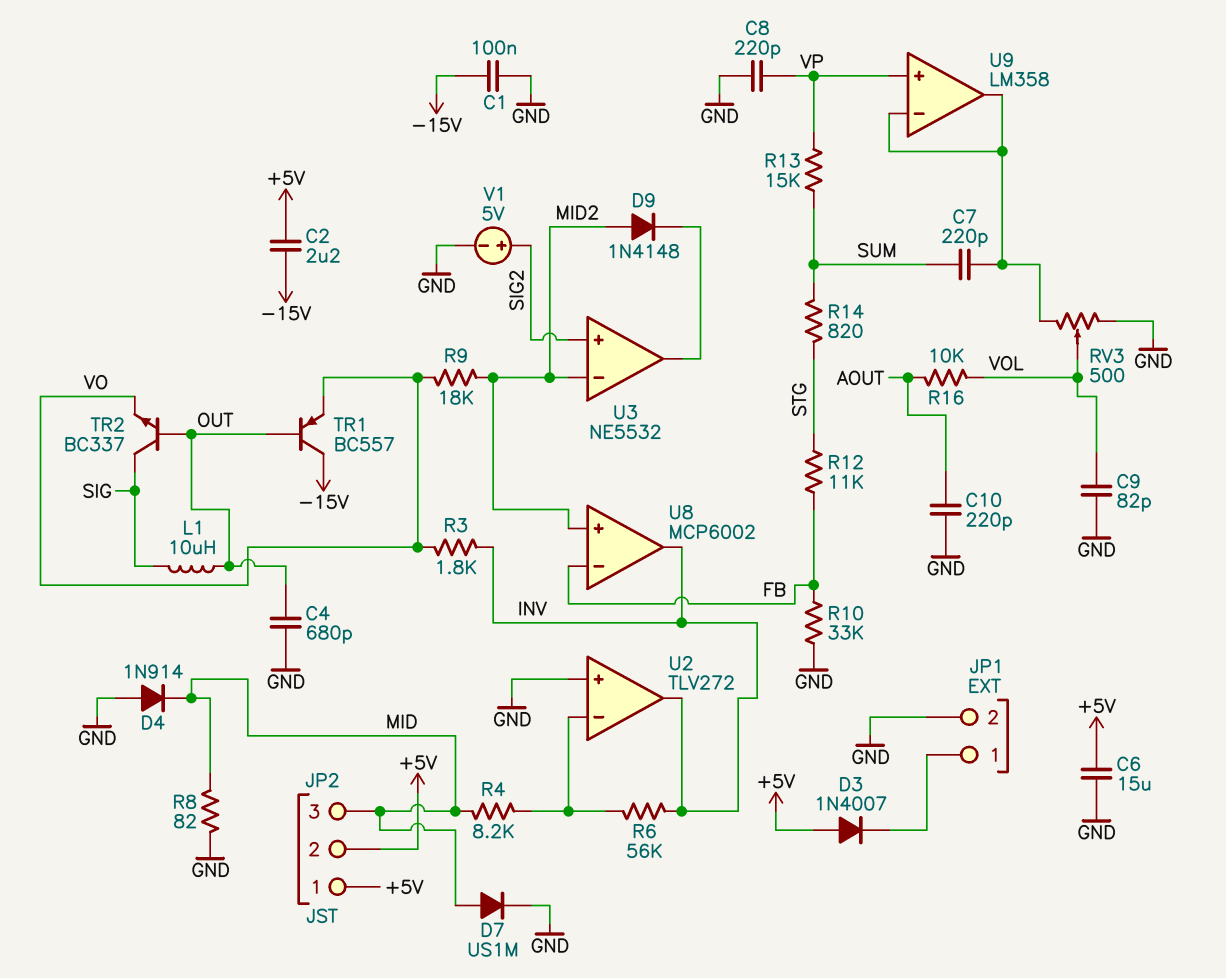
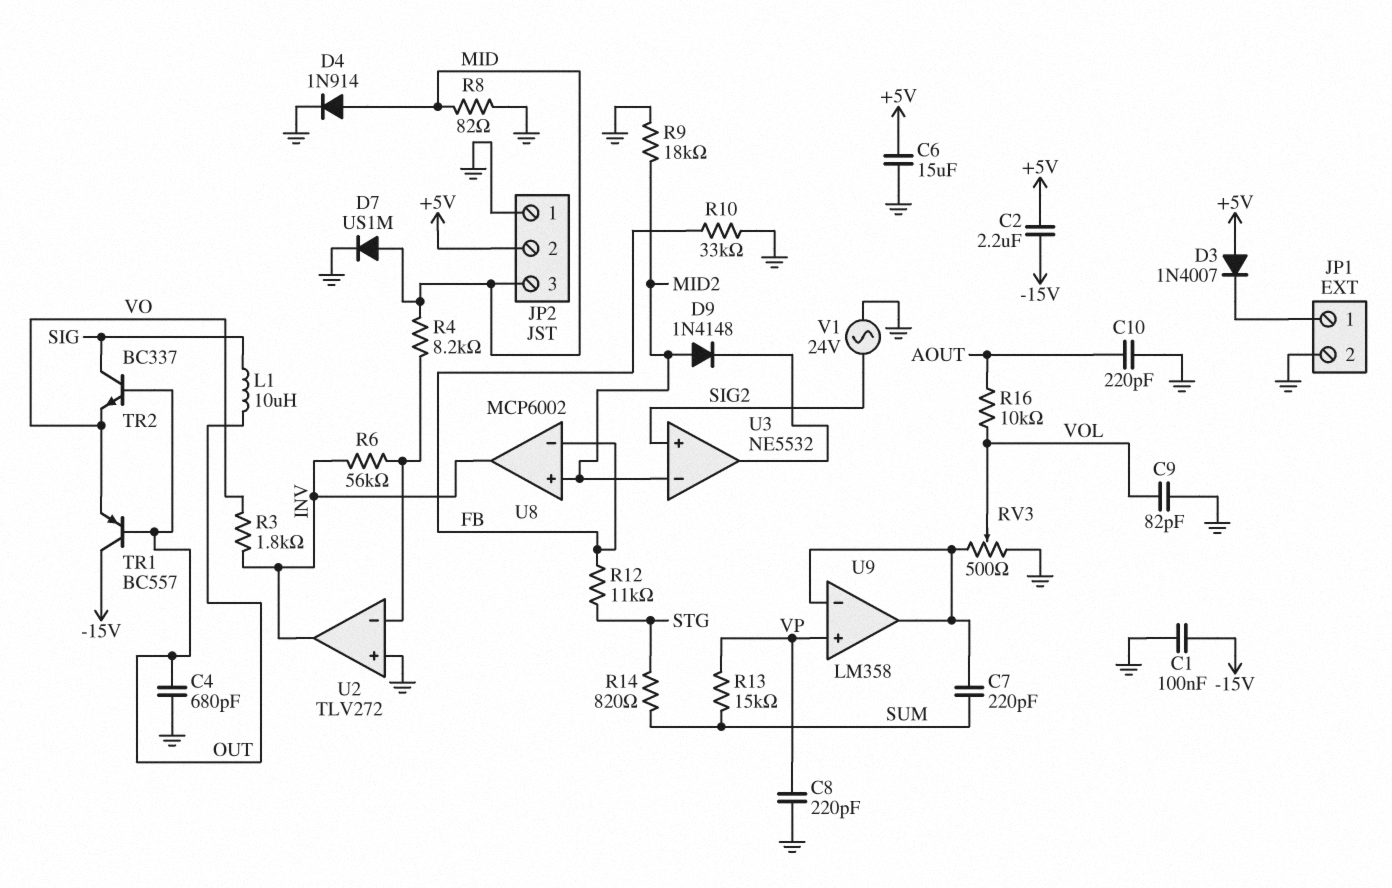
D4: diode 1N914 (A GND, K MID) -> diode 1N914 (A MID, K GND)
JP2 pin 1: +5V -> GND
R9: 18k (MID2, VO) -> 18k (GND, MID2)
V1: 5V (plus SIG2, minus GND) -> AC 24V (GND, SIG2)

